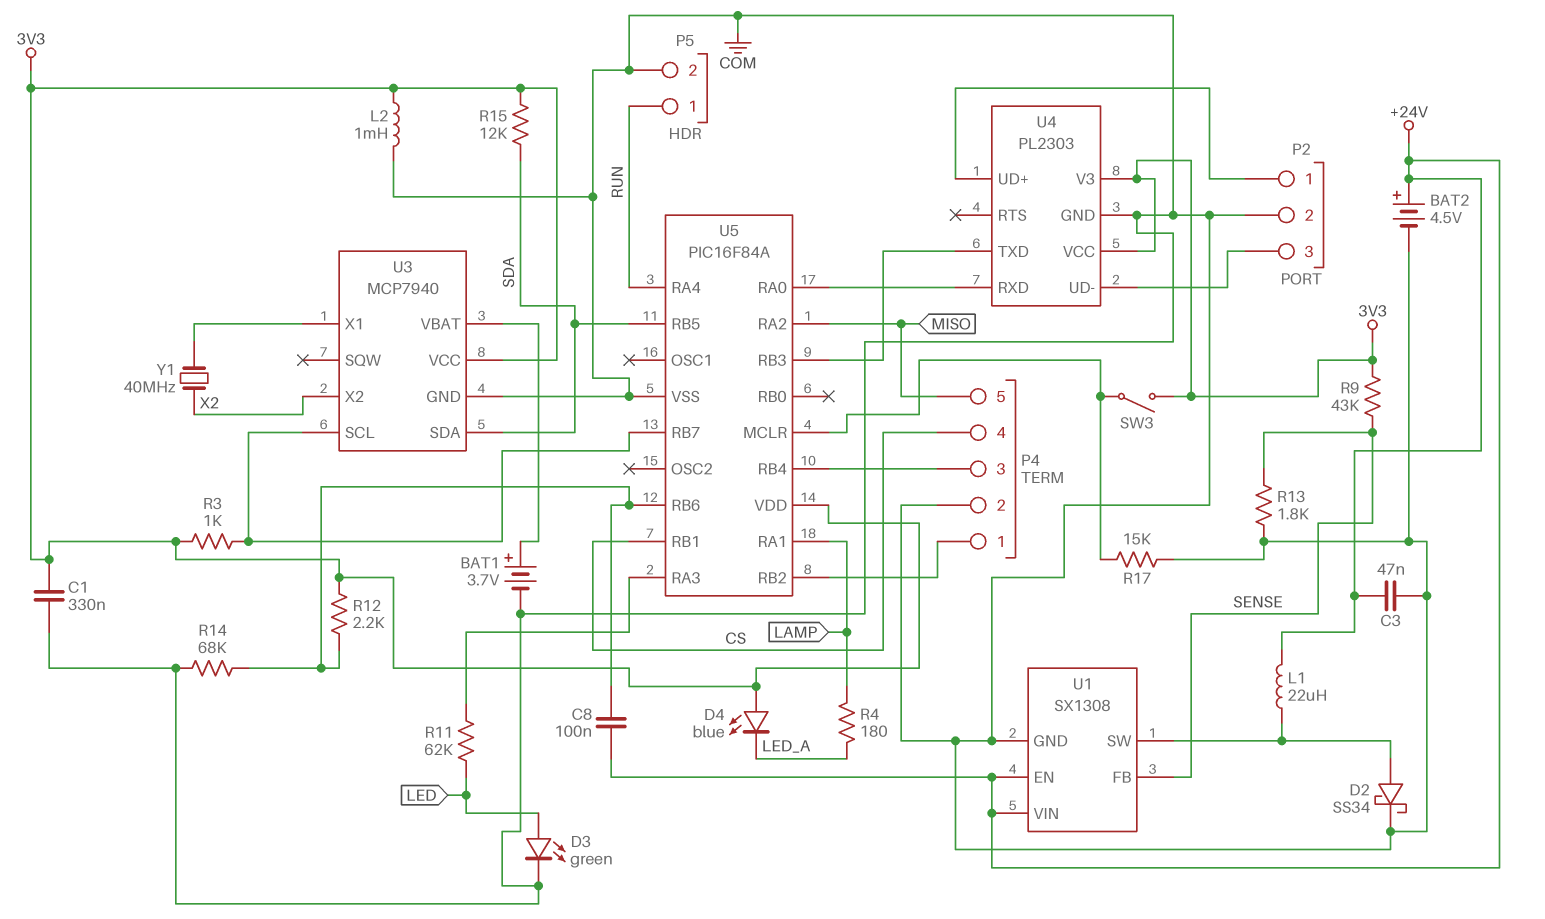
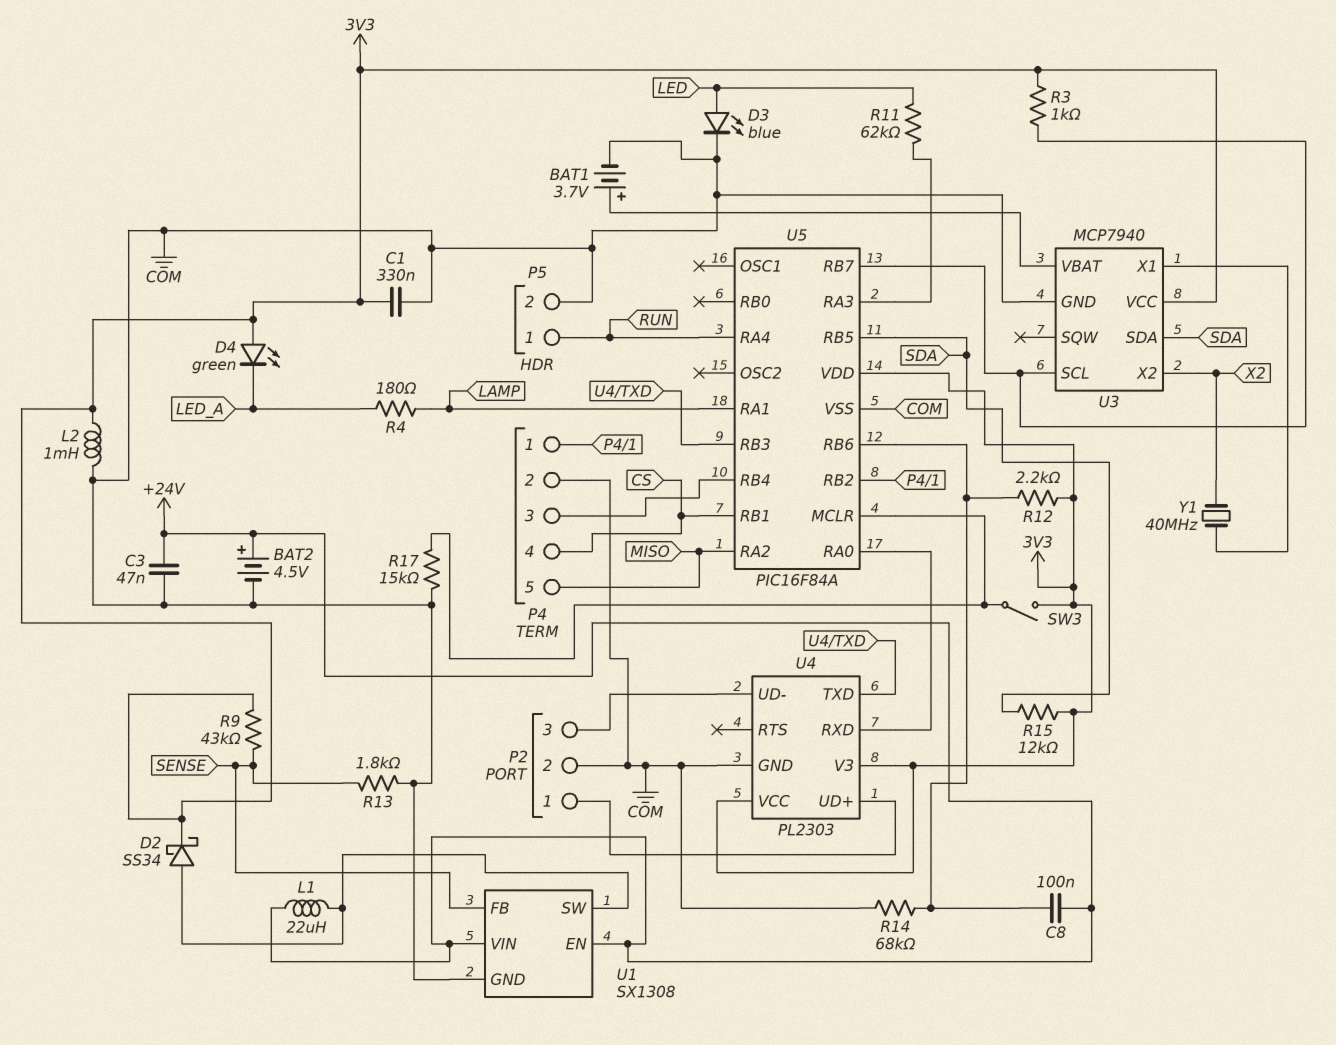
D2: schottky SS34 (A U1/SW, K COM) -> schottky SS34 (A U1/SW, K 3V3)
D3: LED green (A LED, K COM) -> LED blue (A LED, K COM)
D4: LED blue (A 3V3, K LED_A) -> LED green (A 3V3, K LED_A)

